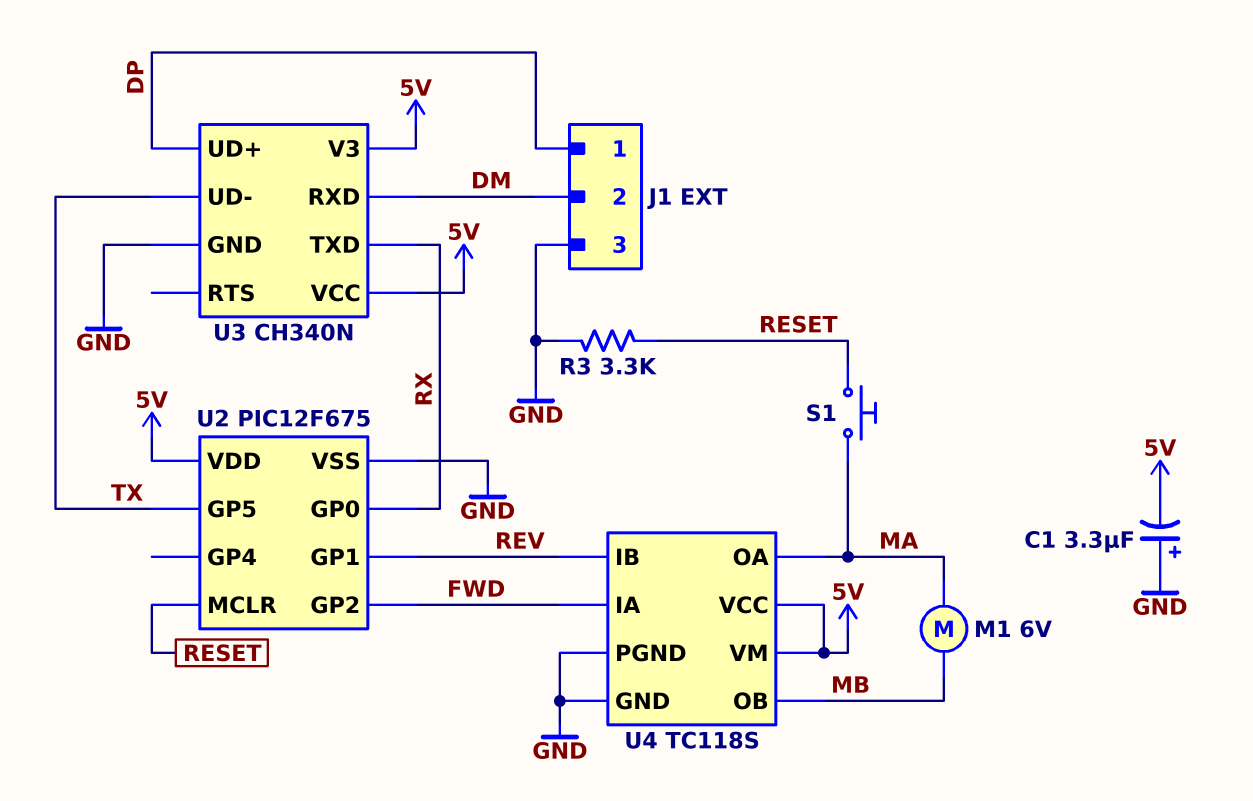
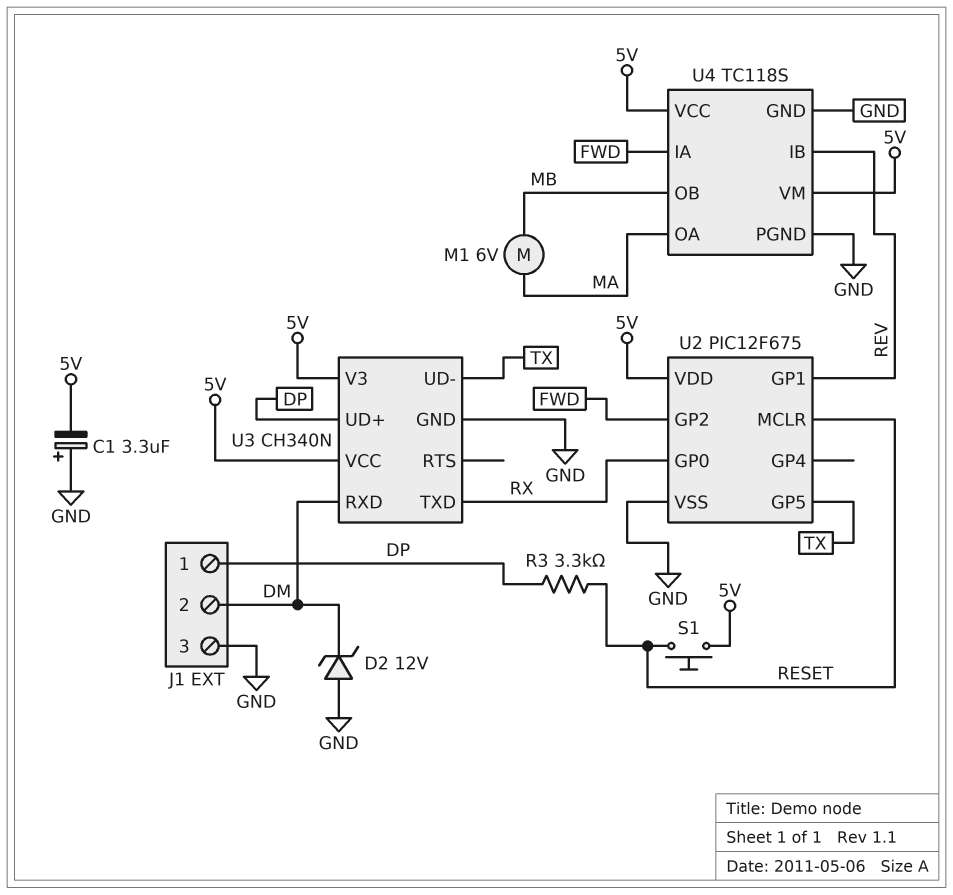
D2: none -> zener 12V (A GND, K DM)
R3: 3.3k (GND, RESET) -> 3.3k (DP, RESET)
S1: button (MA, RESET) -> button (5V, RESET)

